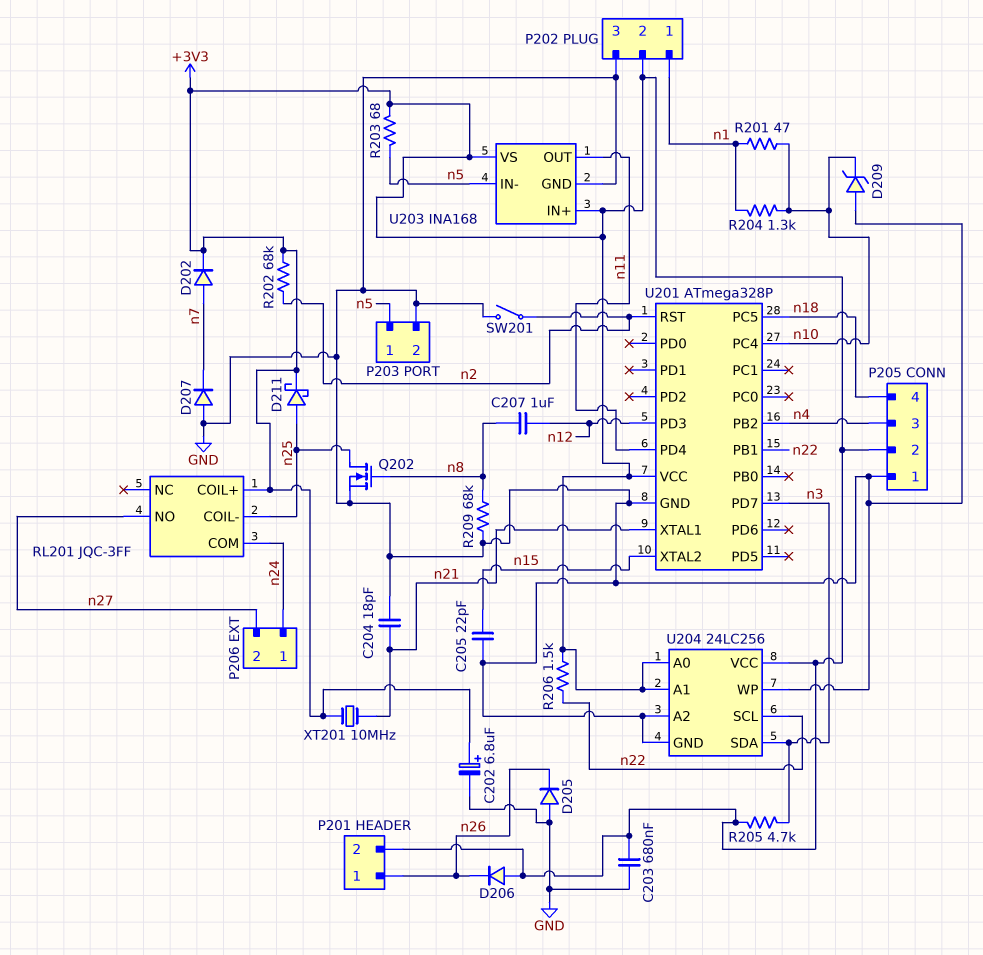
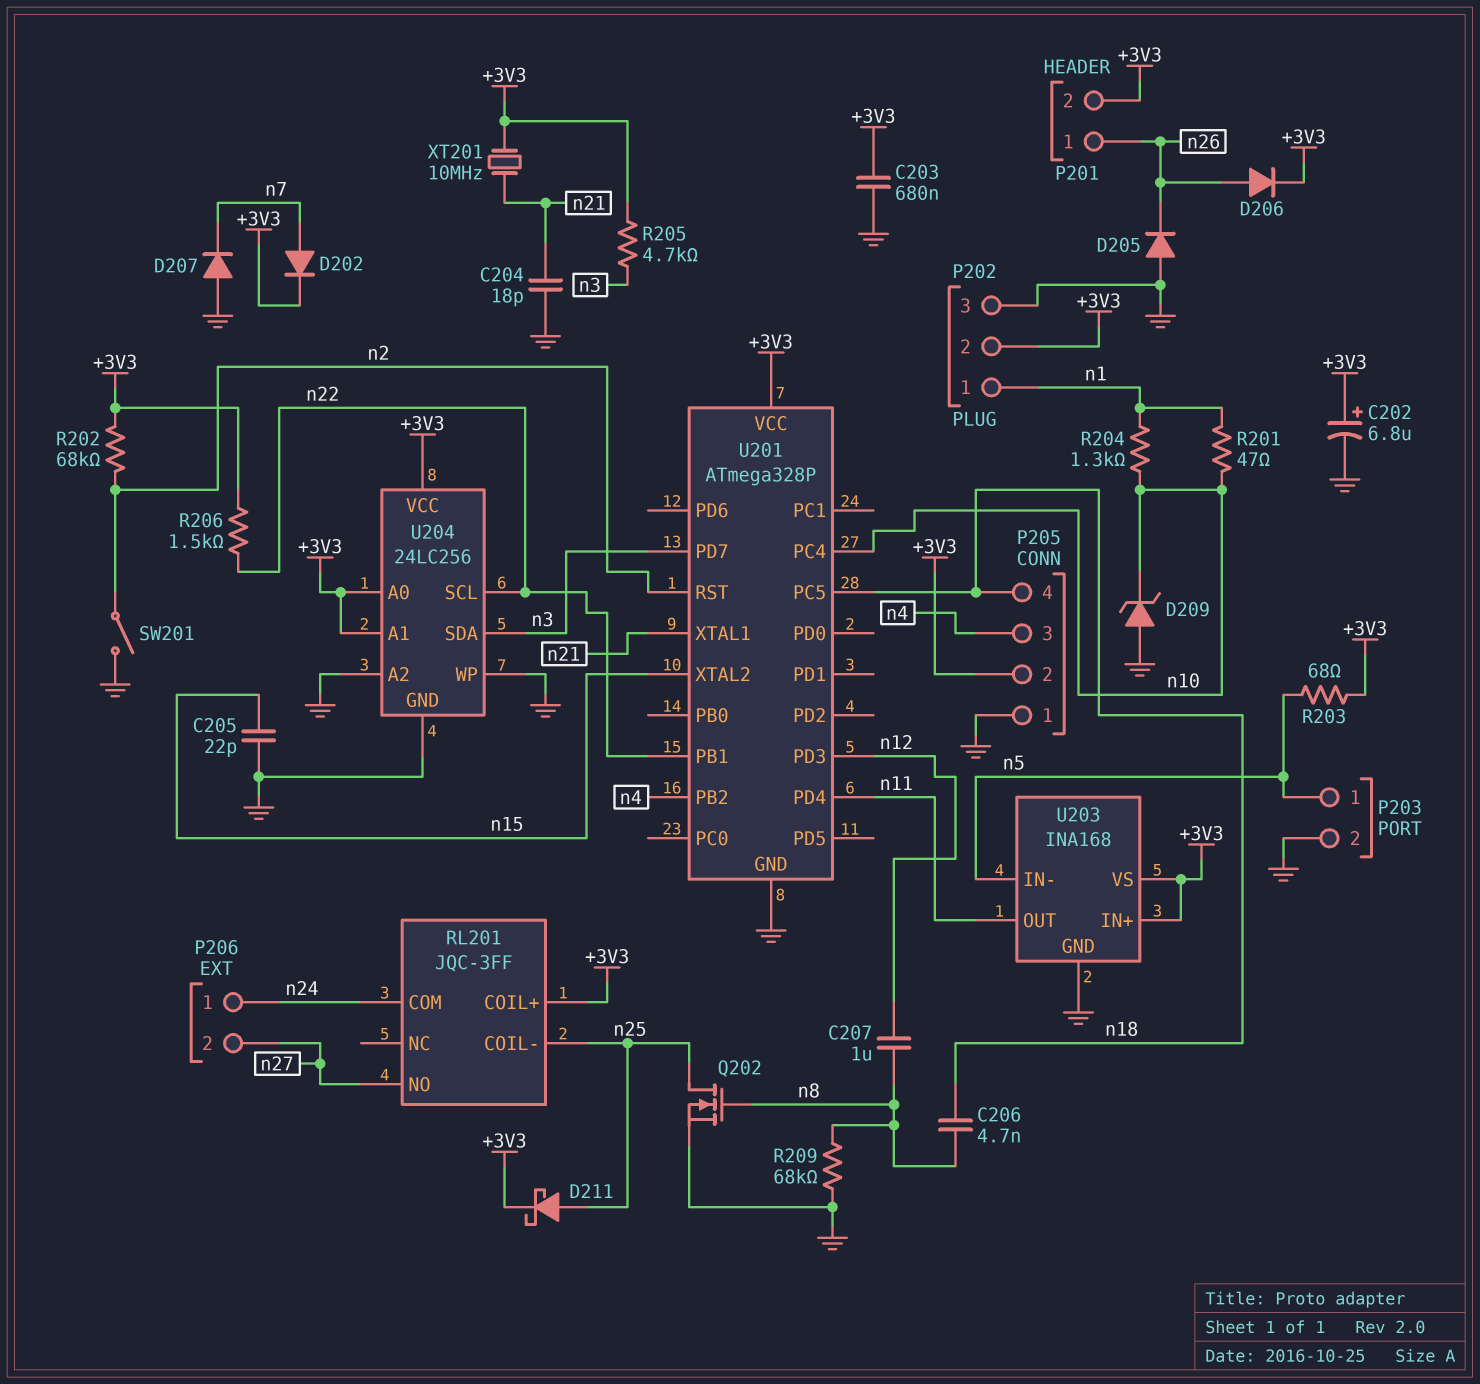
C206: none -> 4.7nF (n8, n18)
D206: diode (A +3V3, K n26) -> diode (A n26, K +3V3)

